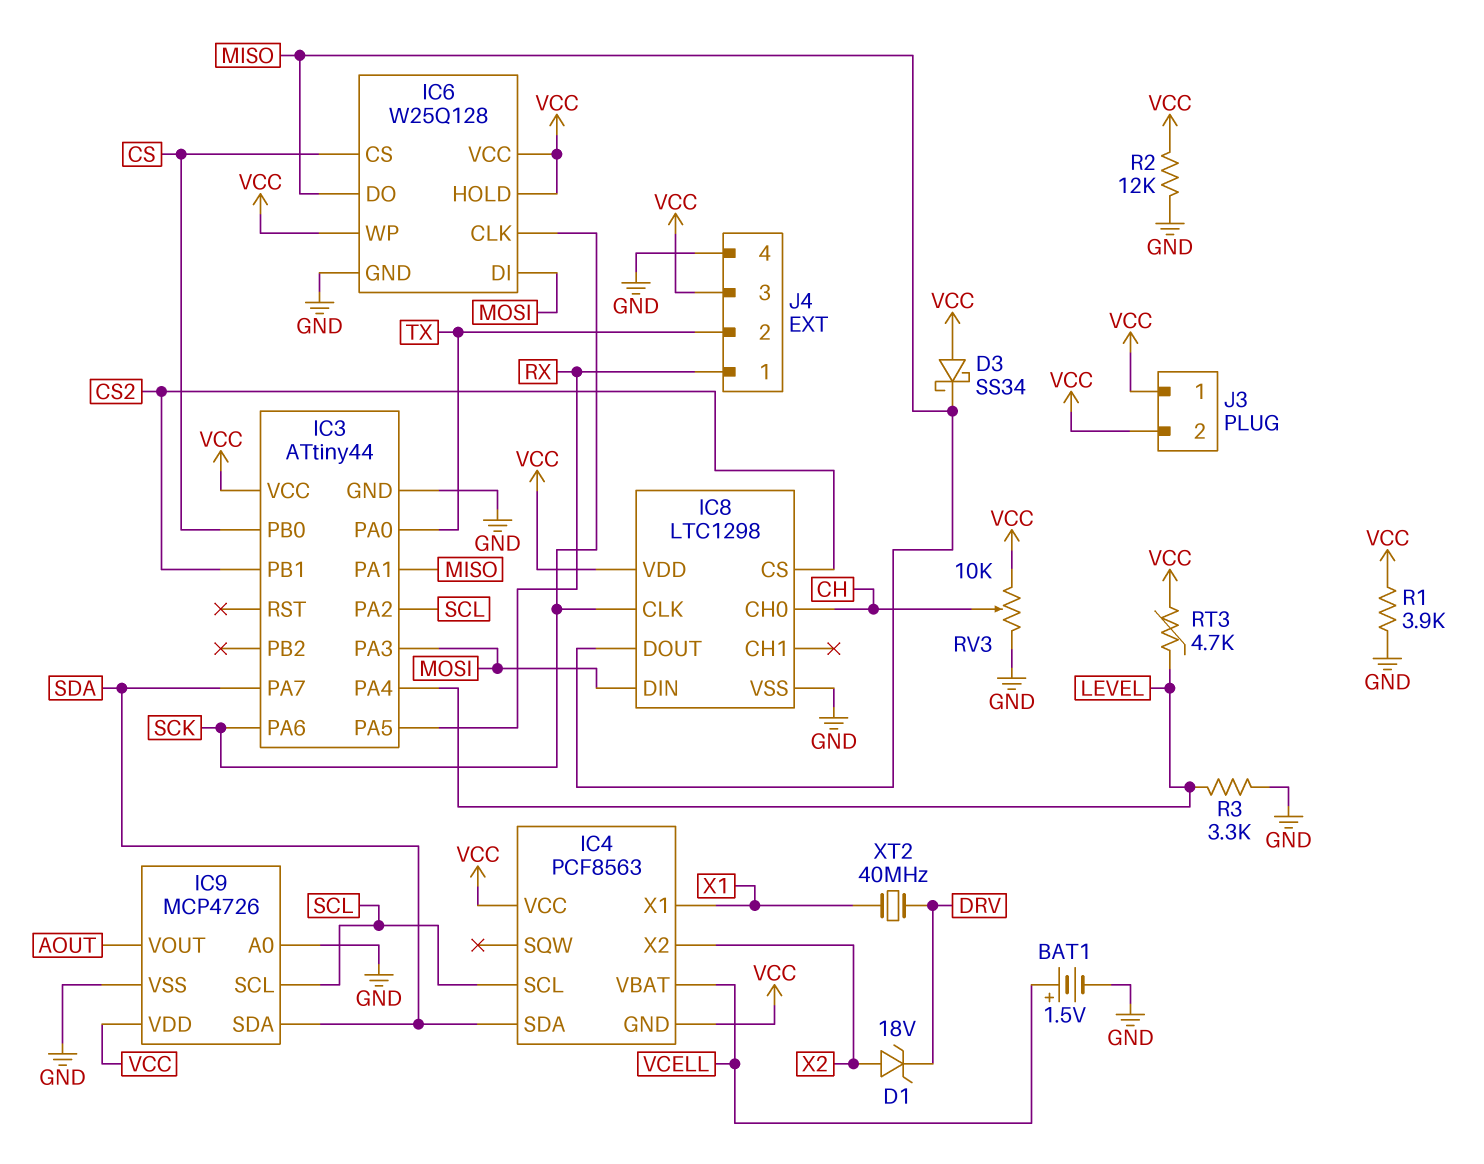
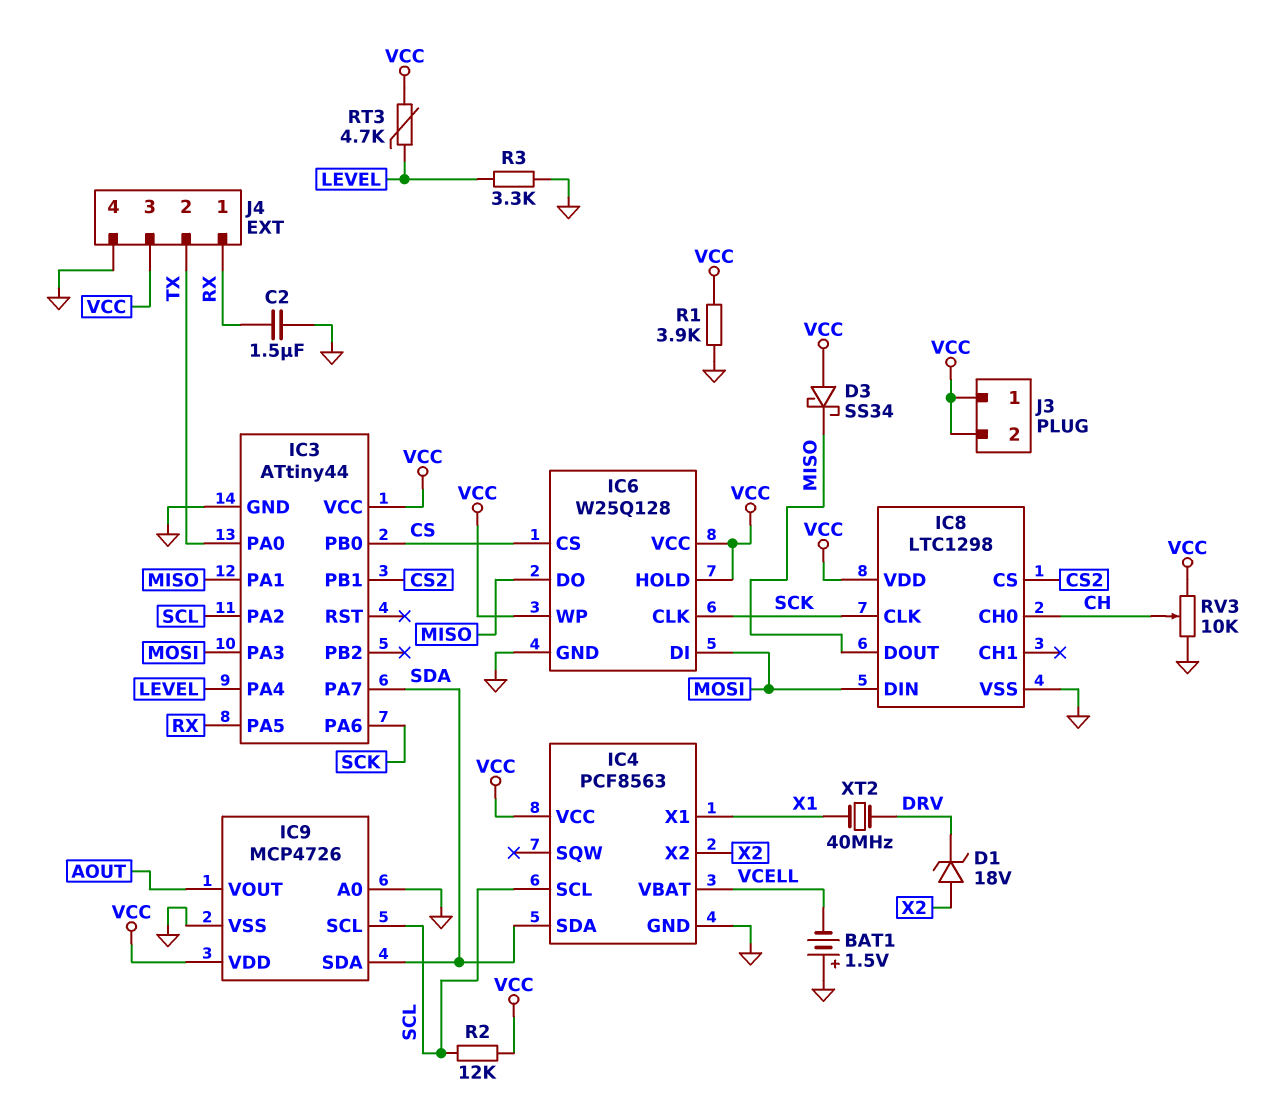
BAT1: 1.5V (plus VCELL, minus GND) -> 1.5V (plus GND, minus VCELL)
C2: none -> 1.5uF (GND, RX)
IC4 pin GND: VCC -> GND
R2: 12k (GND, VCC) -> 12k (SCL, VCC)

